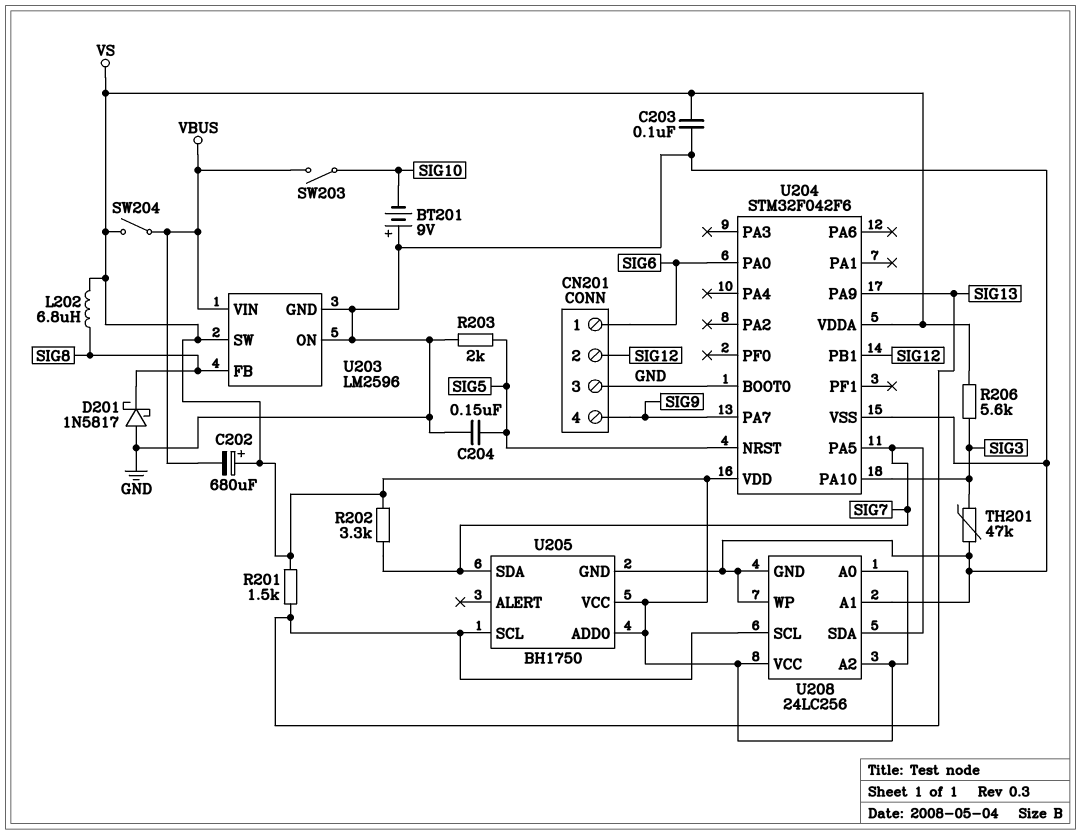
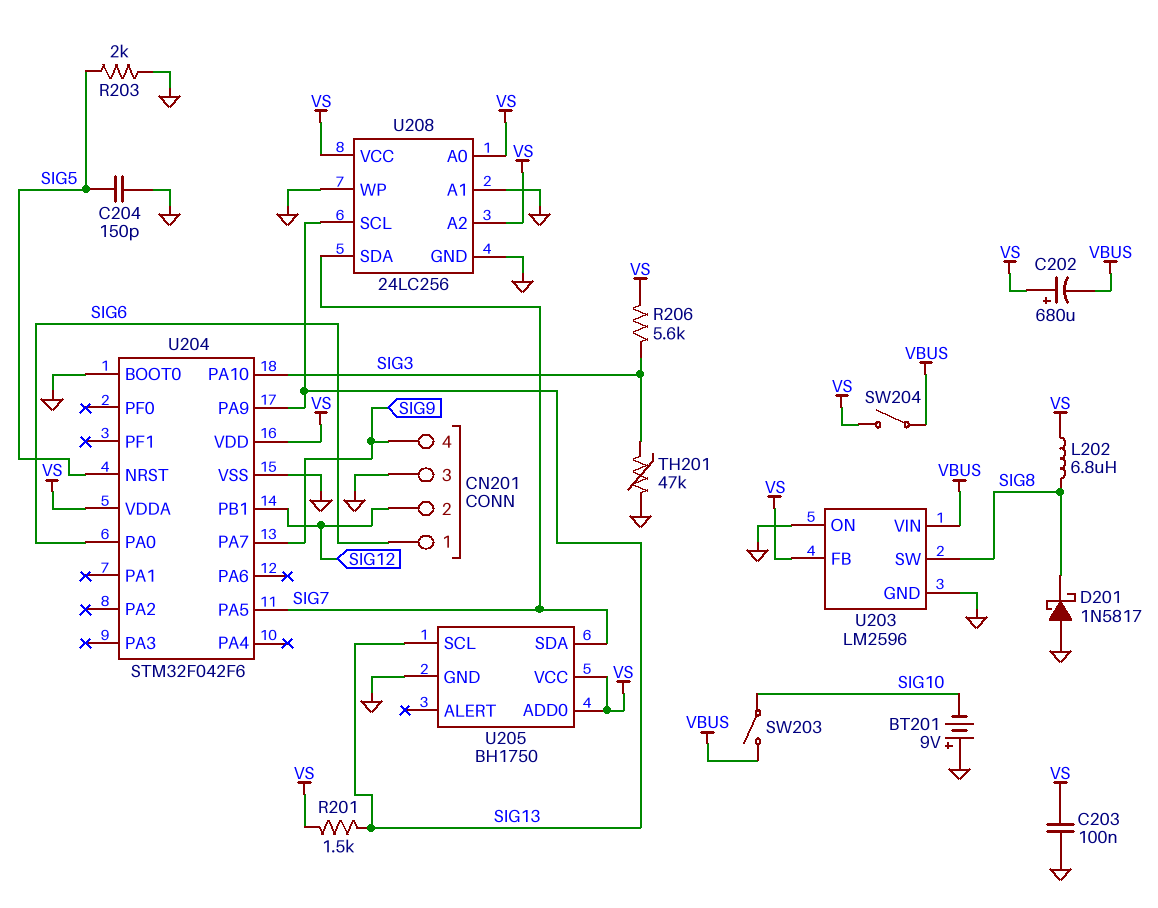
C204: 150nF (GND, SIG5) -> 150pF (GND, SIG5)
R202: 3.3k (SIG7, VS) -> none
U203 pin FB: SIG8 -> VS
U203 pin SW: VS -> SIG8

